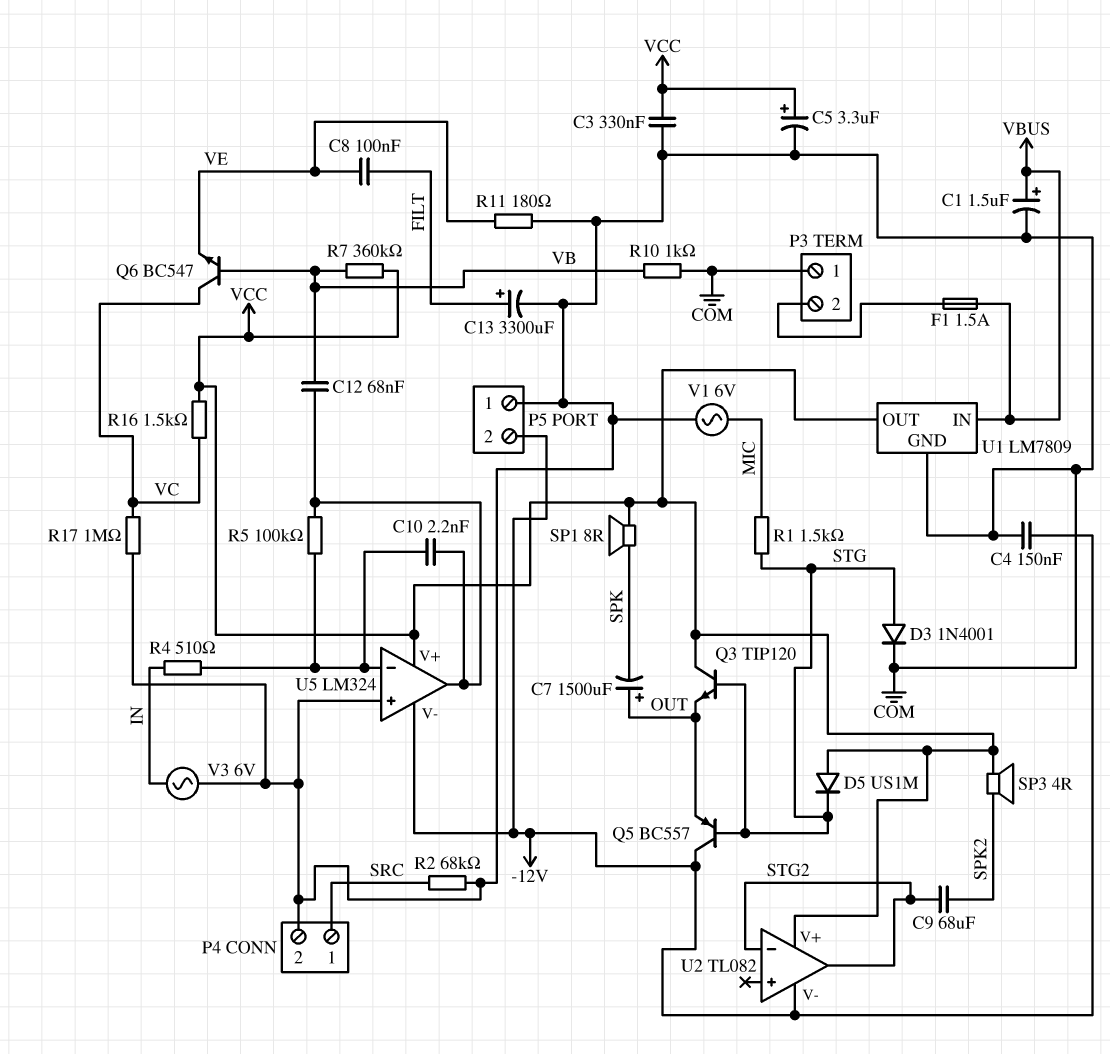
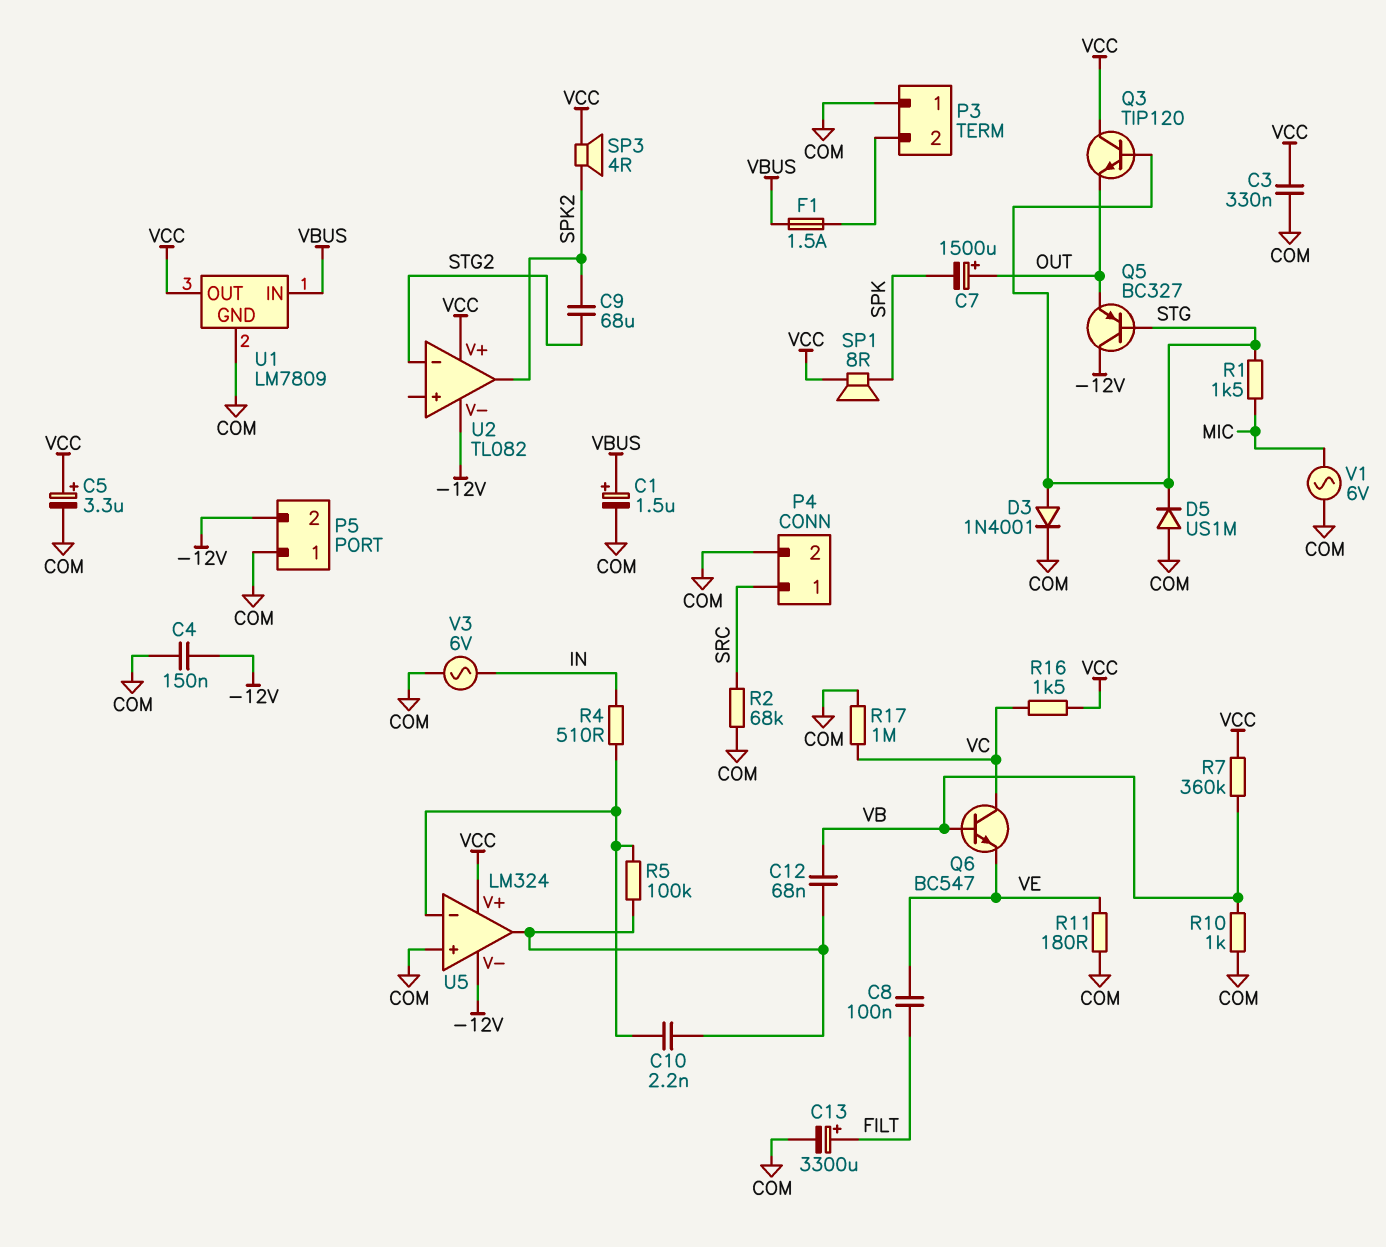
D5: diode US1M (A VCC, K STG) -> diode US1M (A COM, K STG)
Q5: PNP BC557 (B STG, C -12V, E OUT) -> PNP BC327 (B STG, C -12V, E OUT)
U2 pin out: STG2 -> SPK2

